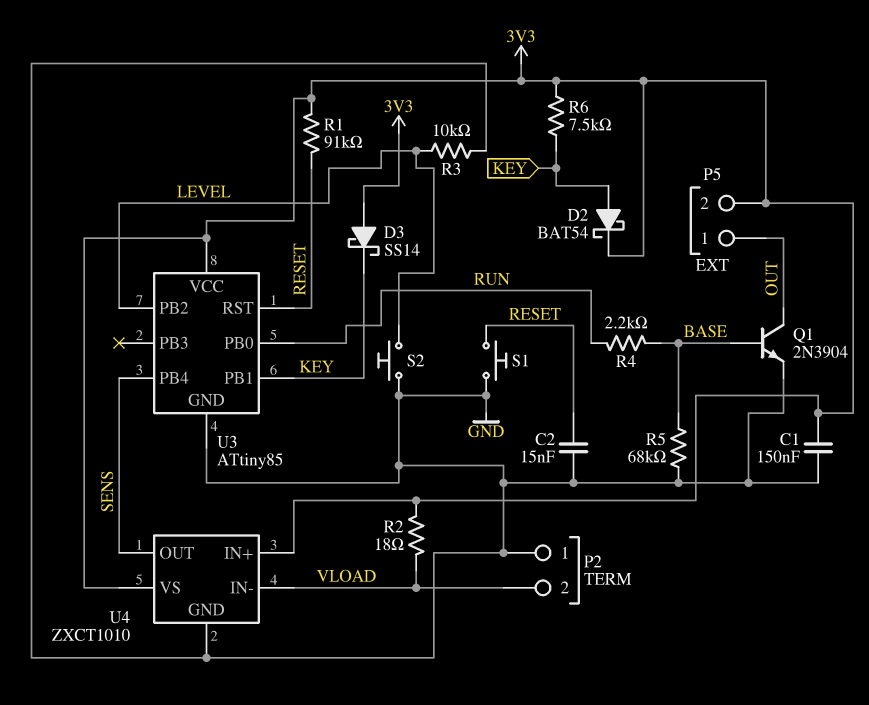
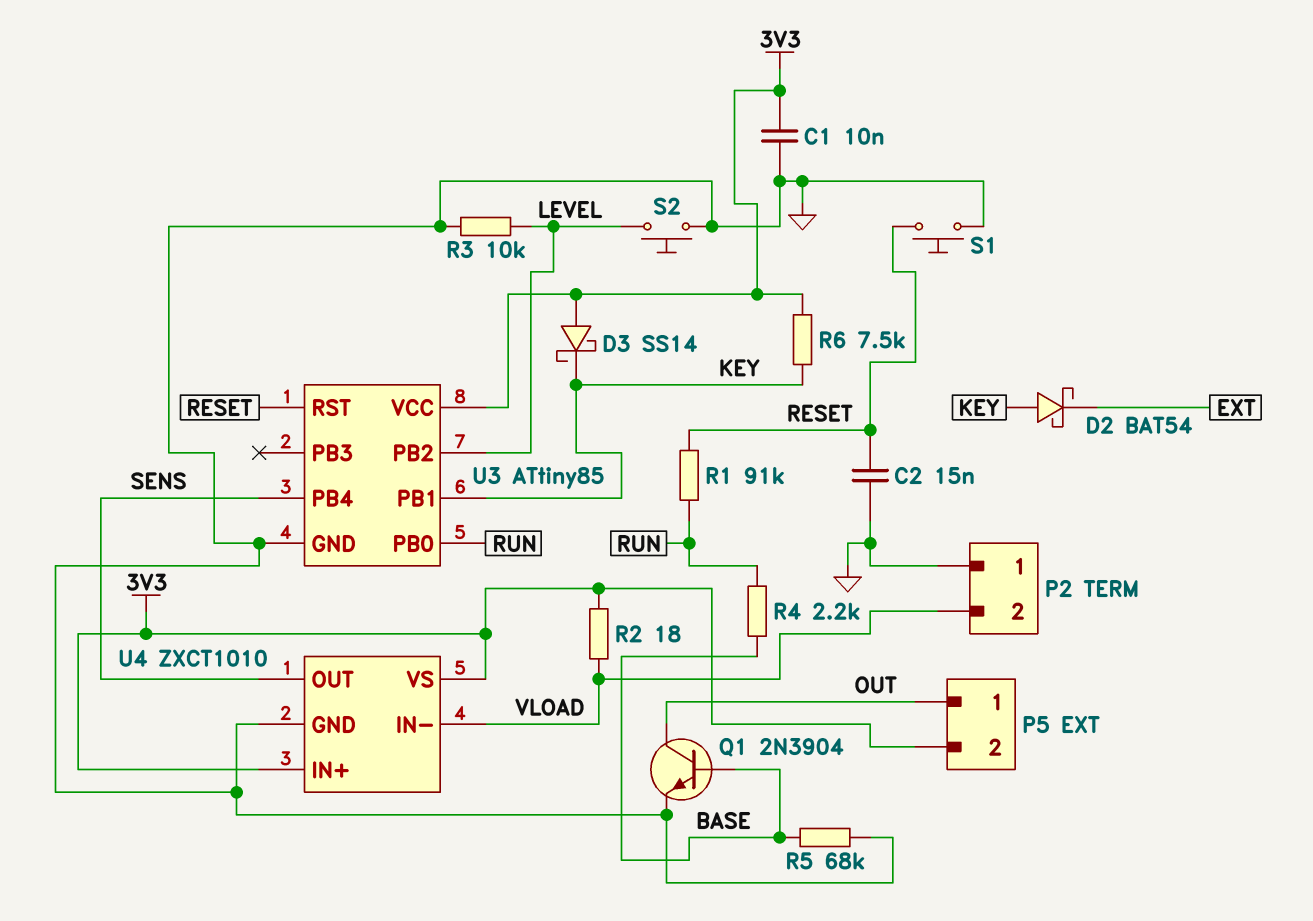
C1: 150nF (3V3, GND) -> 10nF (3V3, GND)
D2: schottky BAT54 (A KEY, K 3V3) -> schottky BAT54 (A KEY, K EXT)
R1: 91k (3V3, RESET) -> 91k (RESET, RUN)

